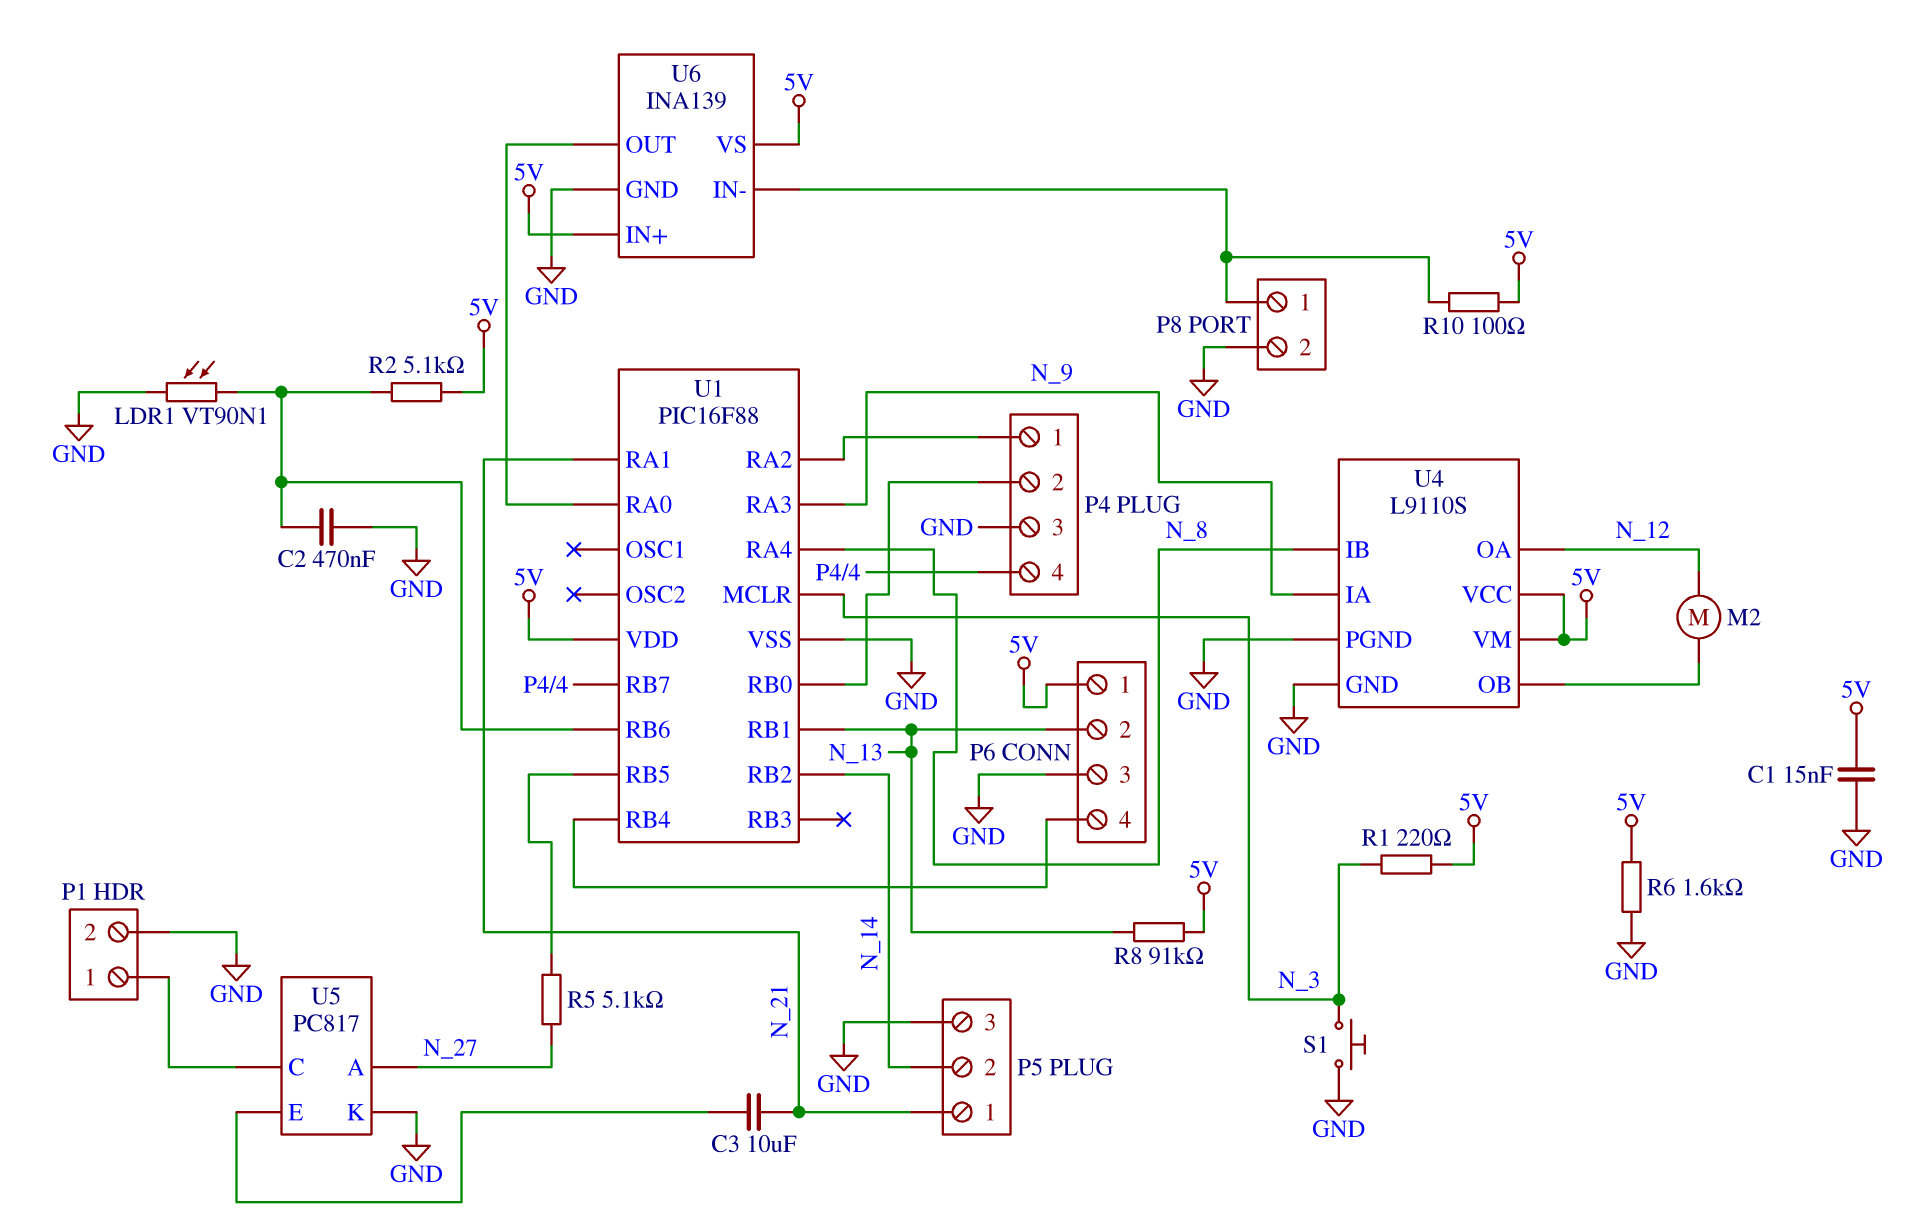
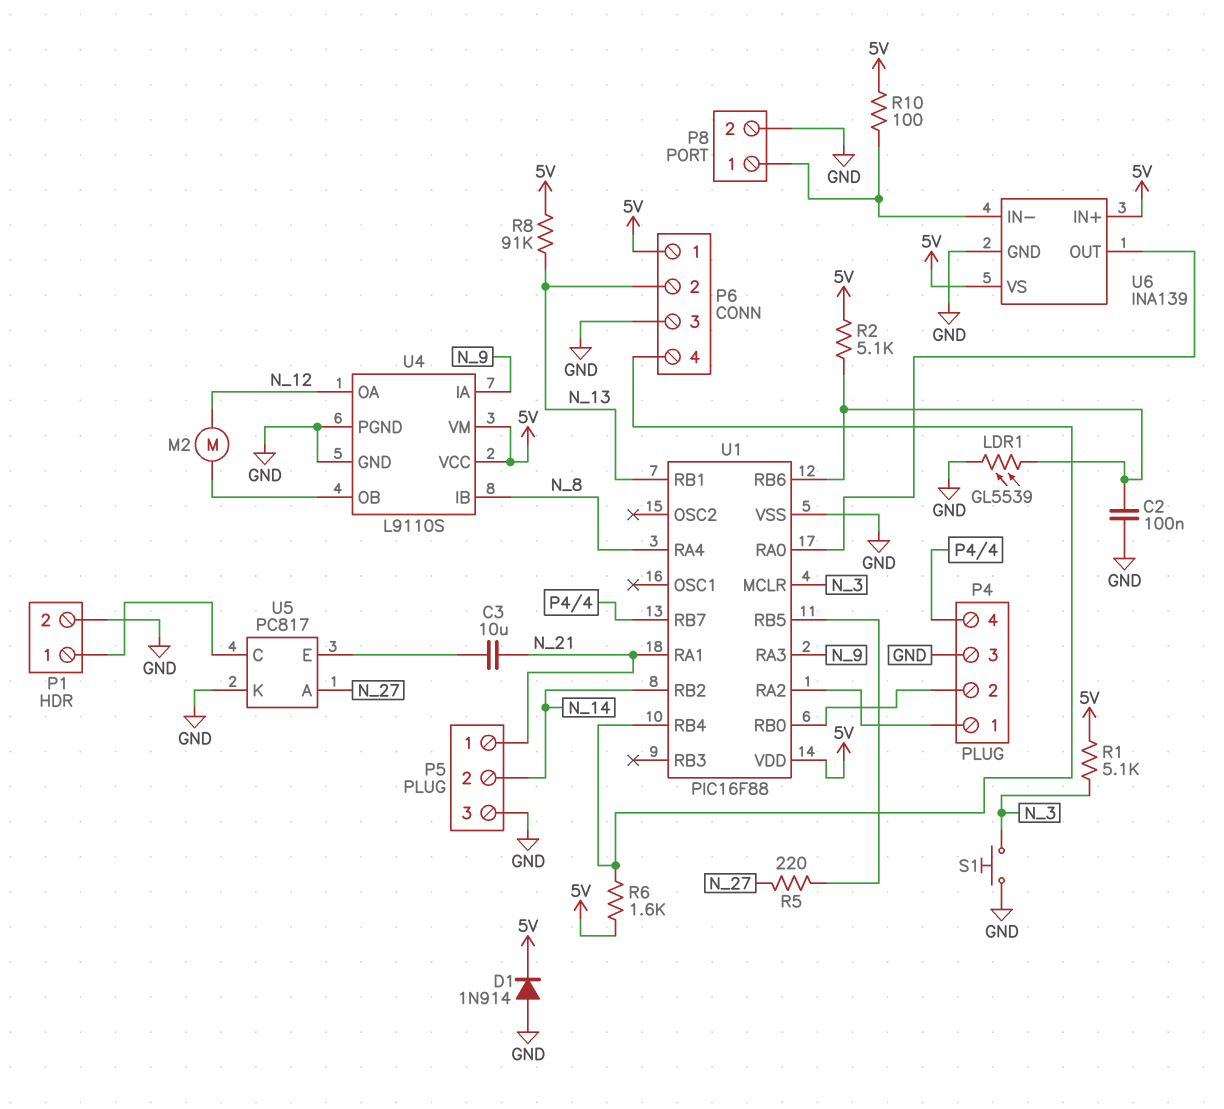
C1: 15nF (5V, GND) -> none
C2: 470nF (GND, U1/RB6) -> 100nF (GND, U1/RB6)
D1: none -> diode 1N914 (A GND, K 5V)
LDR1: VT90N1 (GND, U1/RB6) -> GL5539 (GND, U1/RB6)
R1: 220 (5V, N_3) -> 5.1k (5V, N_3)
R5: 5.1k (N_27, U1/RB5) -> 220 (N_27, U1/RB5)
R6: 1.6k (5V, GND) -> 1.6k (5V, P6/4)

